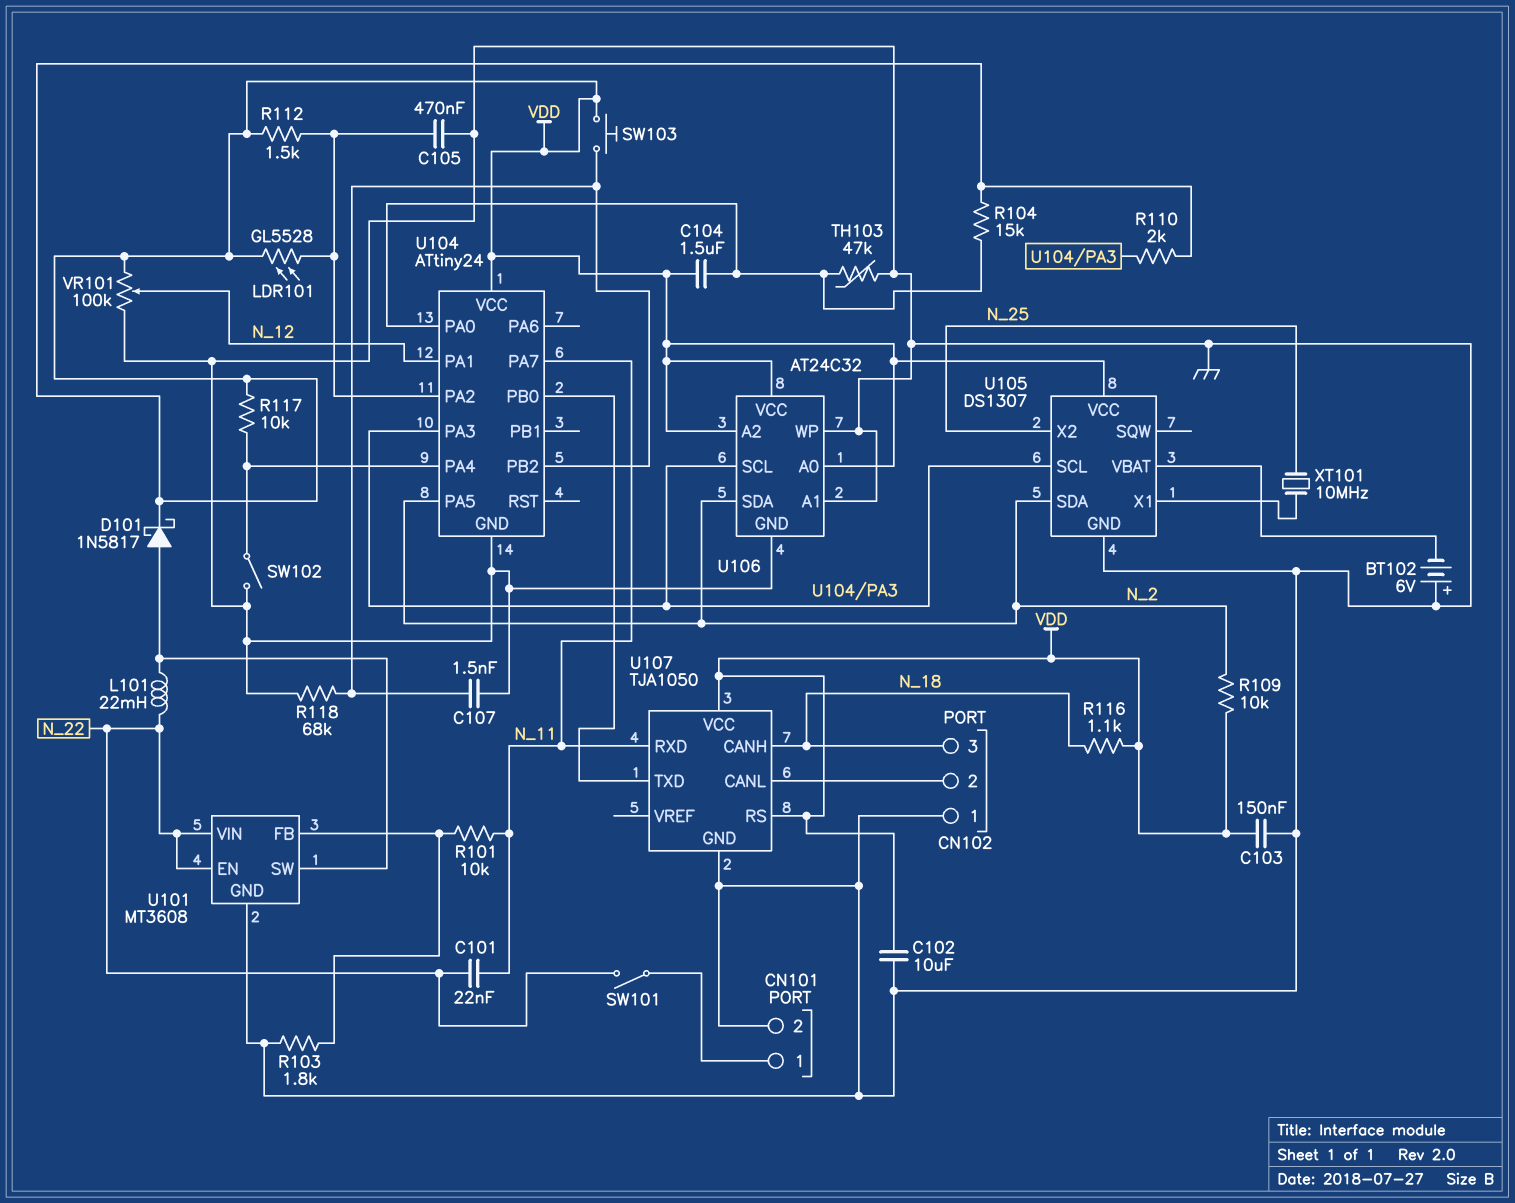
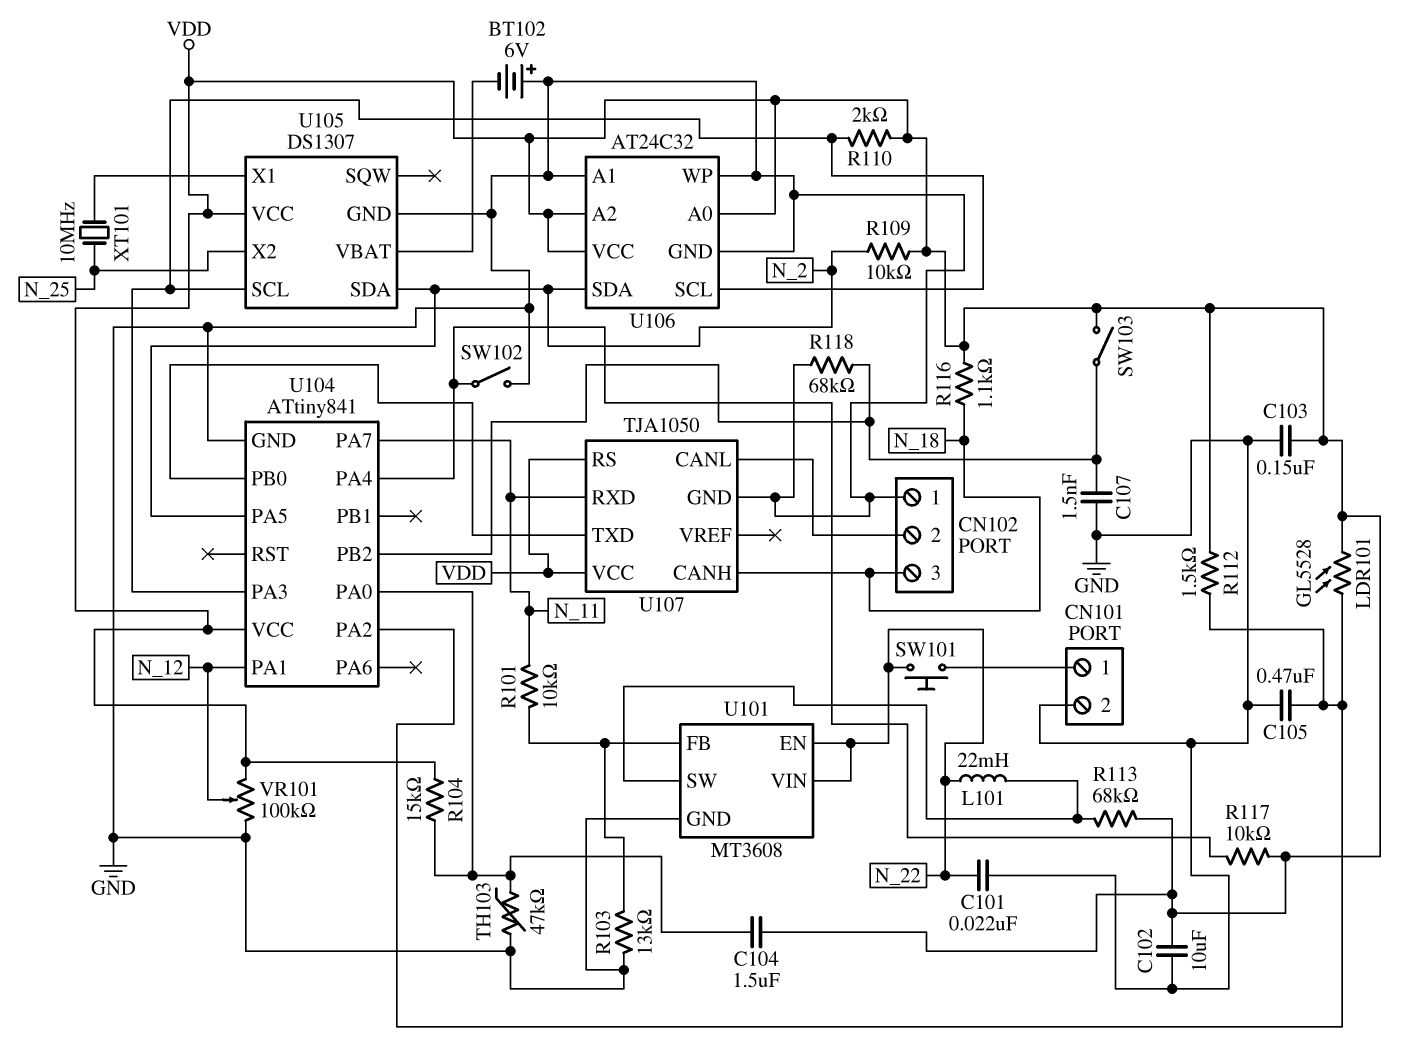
C101: 22nF (N_11, N_22) -> 22nF (GND, N_22)
D101: schottky 1N5817 (A U101/SW, K VDD) -> none
R103: 1.8k (GND, U101/FB) -> 13k (GND, U101/FB)
R113: none -> 68k (U101/SW, VDD)
SW101: switch (CN101/1, N_22) -> button (CN101/1, N_22)
SW103: button (U104/PB2, VDD) -> switch (U104/PB2, VDD)
U104: ATtiny24 -> ATtiny841

